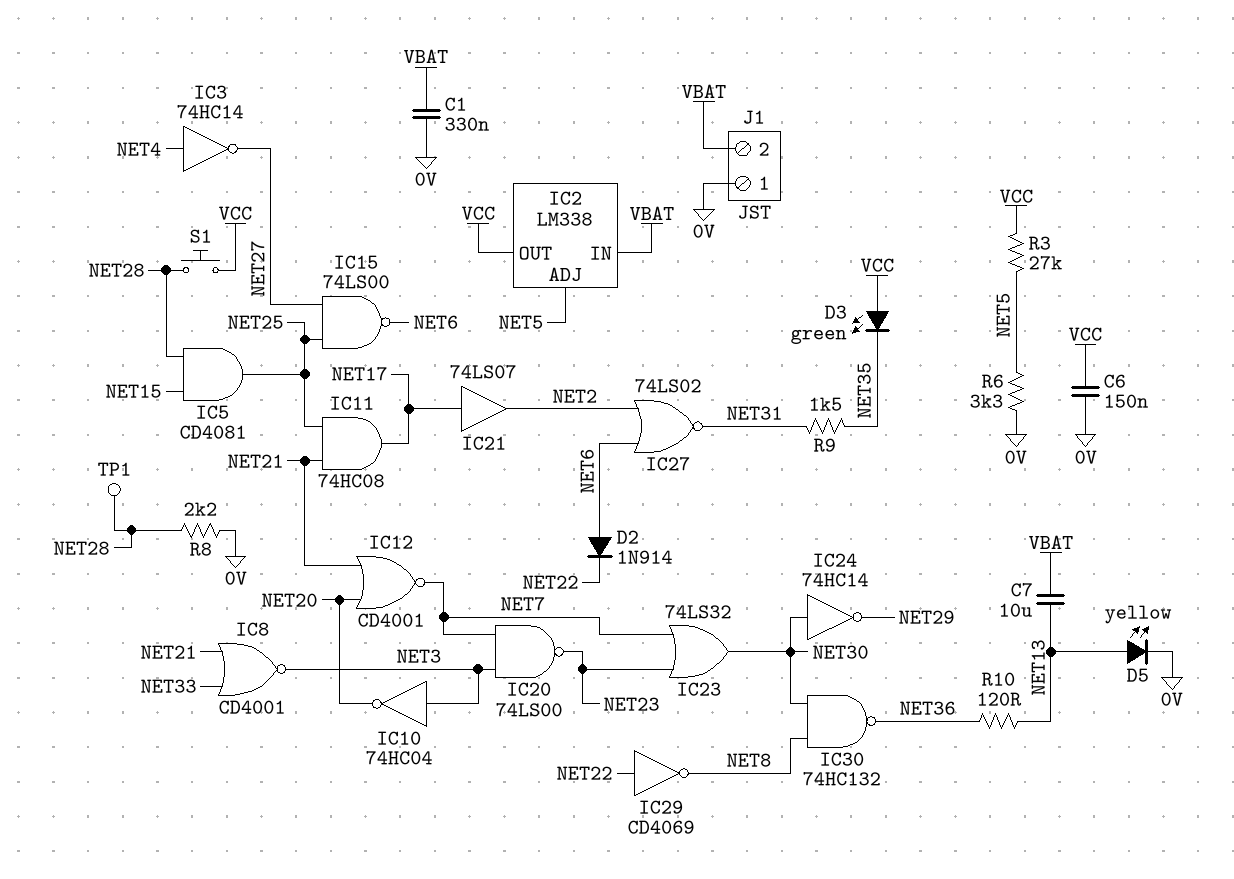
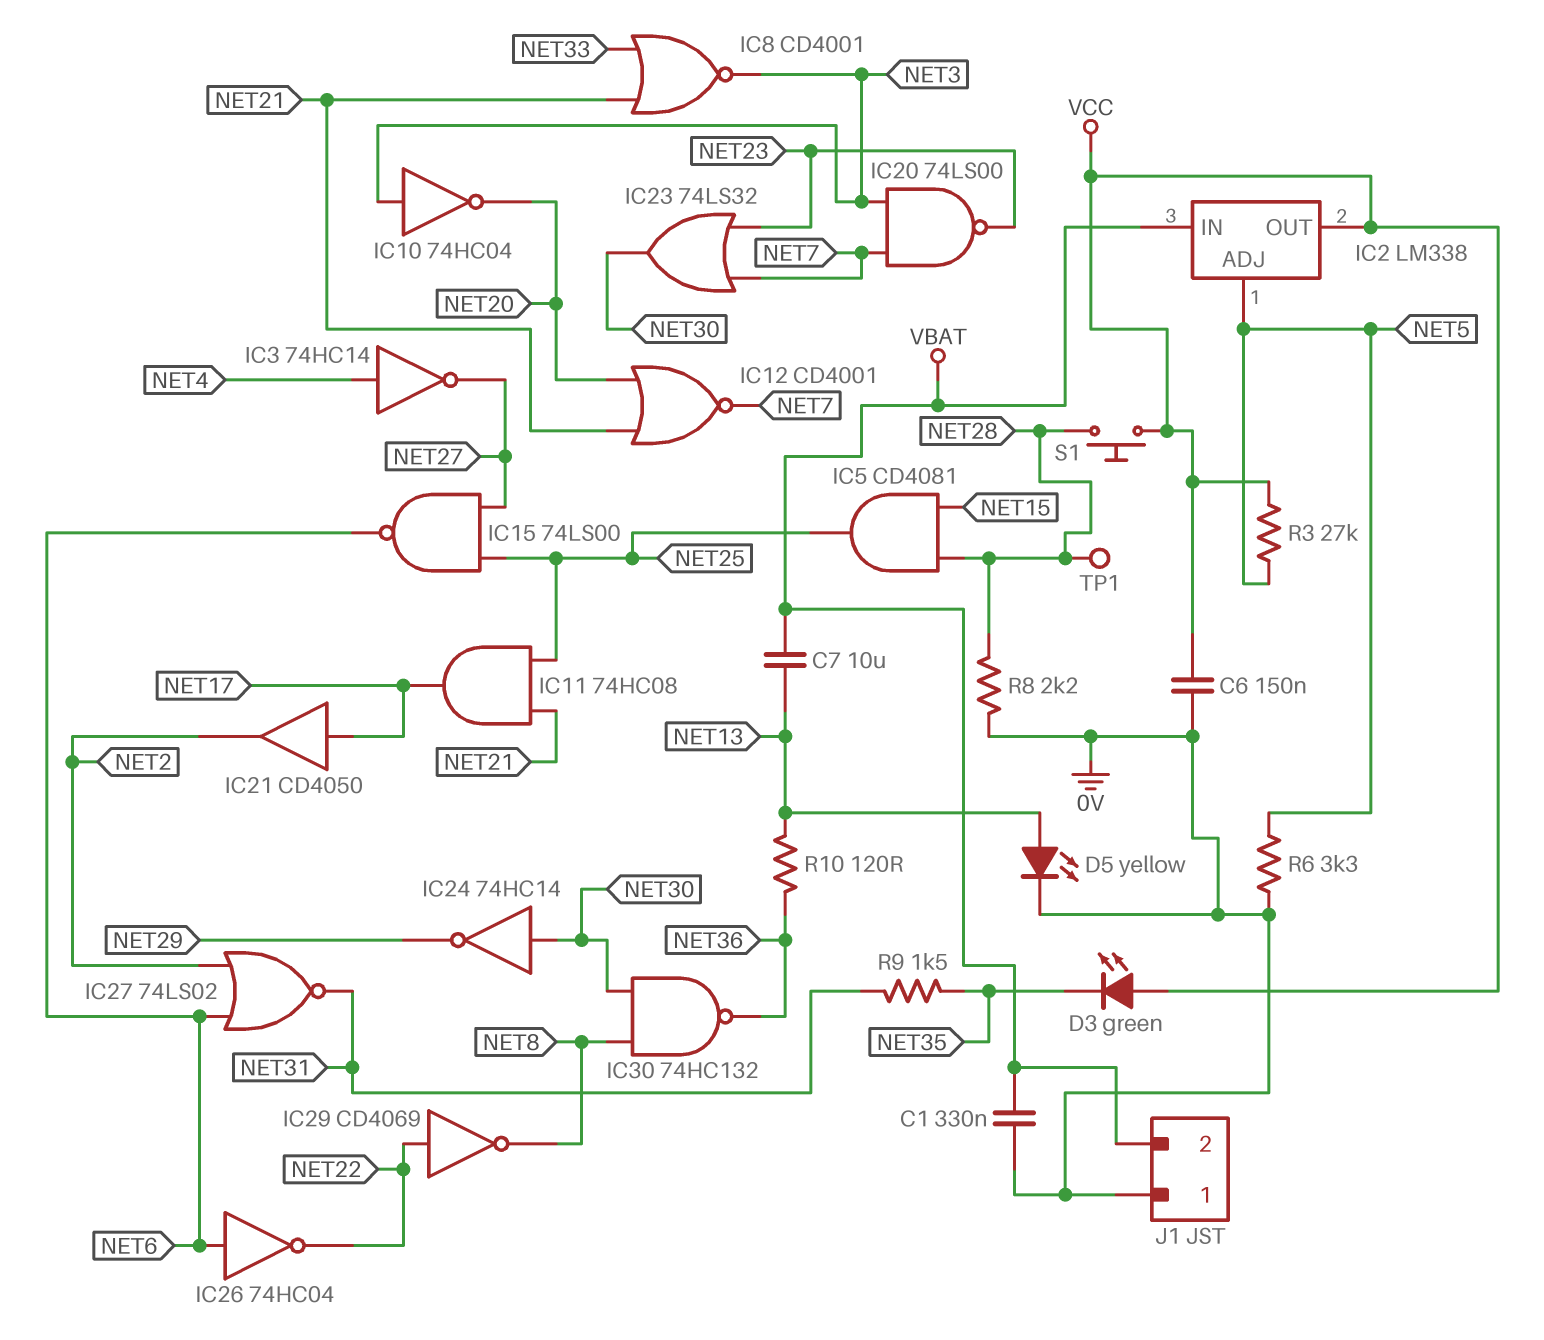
D2: diode 1N914 (A NET6, K NET22) -> none
IC21: buffer 74LS07 (in NET17, out NET2) -> buffer CD4050 (in NET17, out NET2)
IC26: none -> NOT 74HC04 (in NET6, out NET22)

